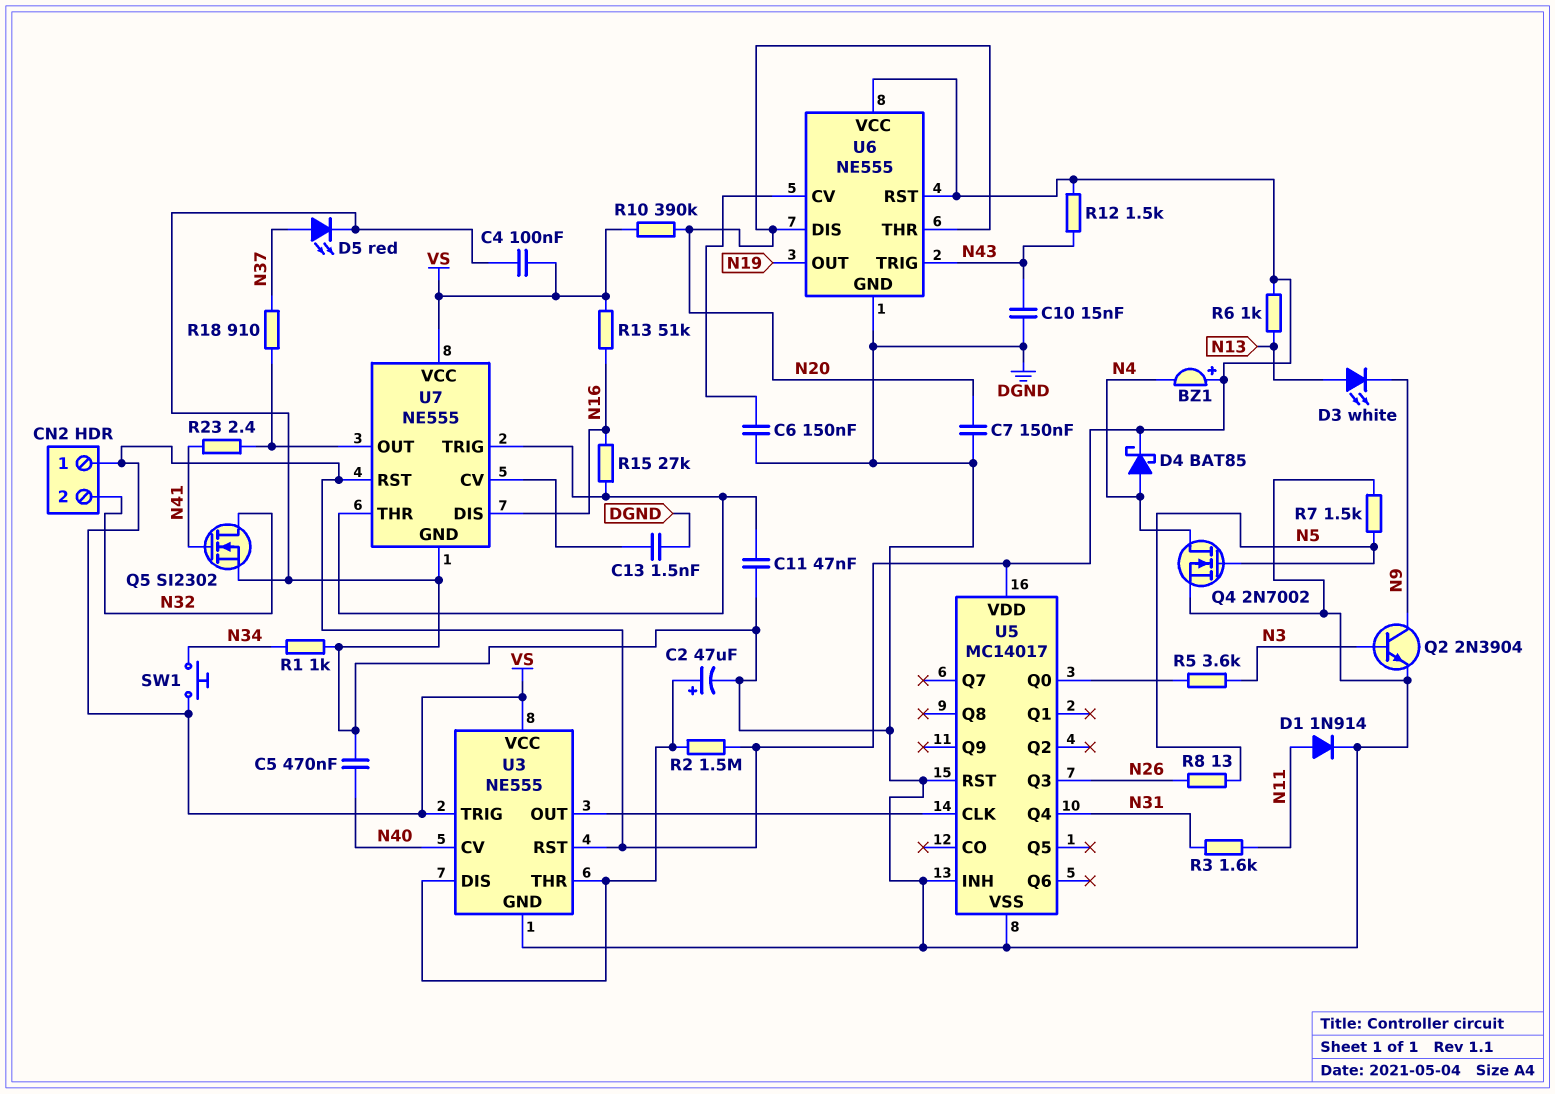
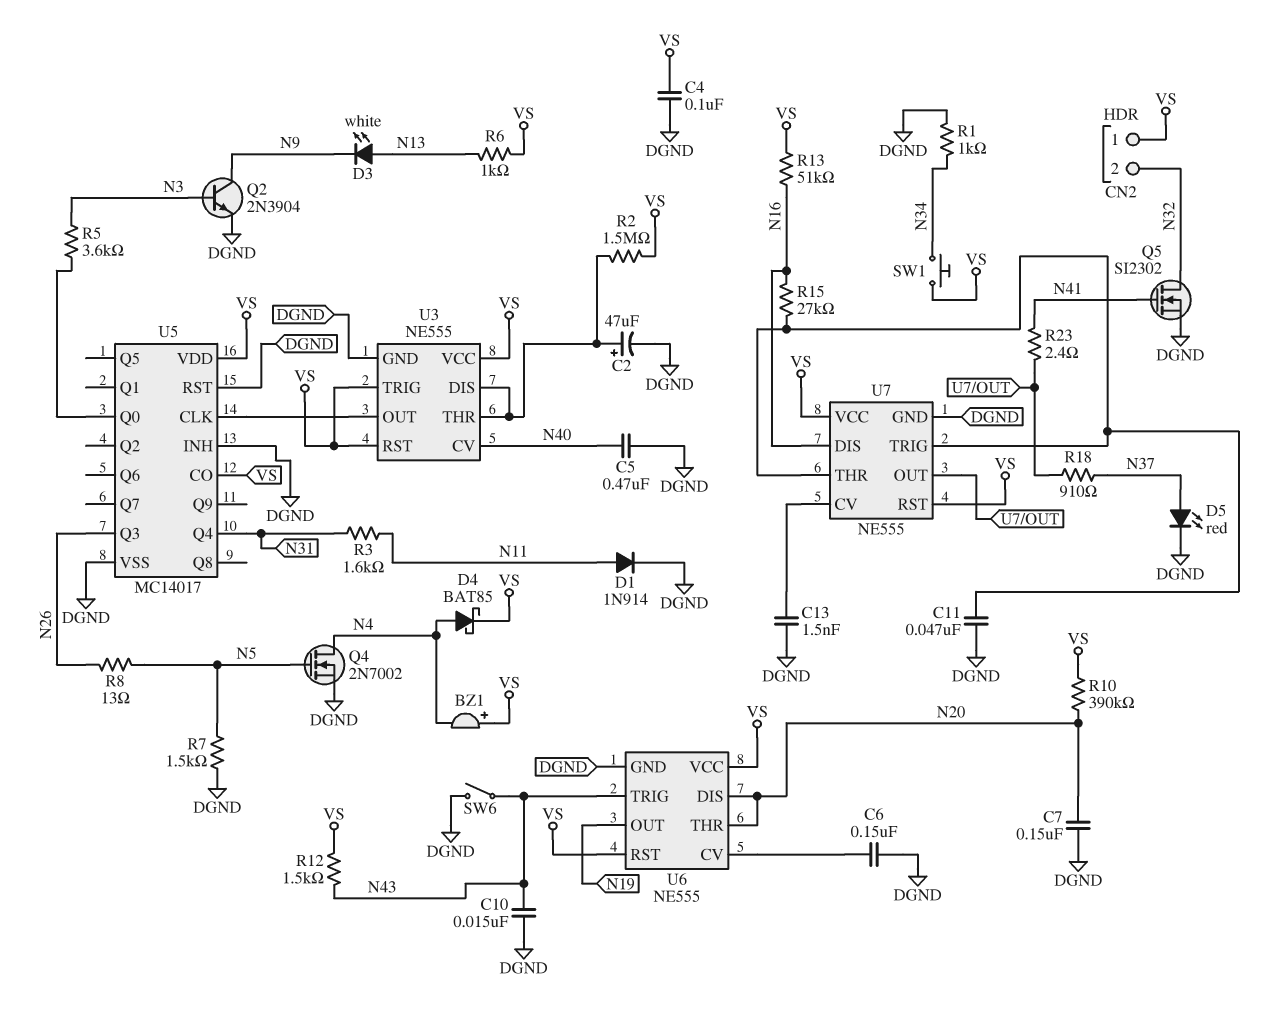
SW6: none -> switch (DGND, N43)
U5 pin CO: none -> VS

